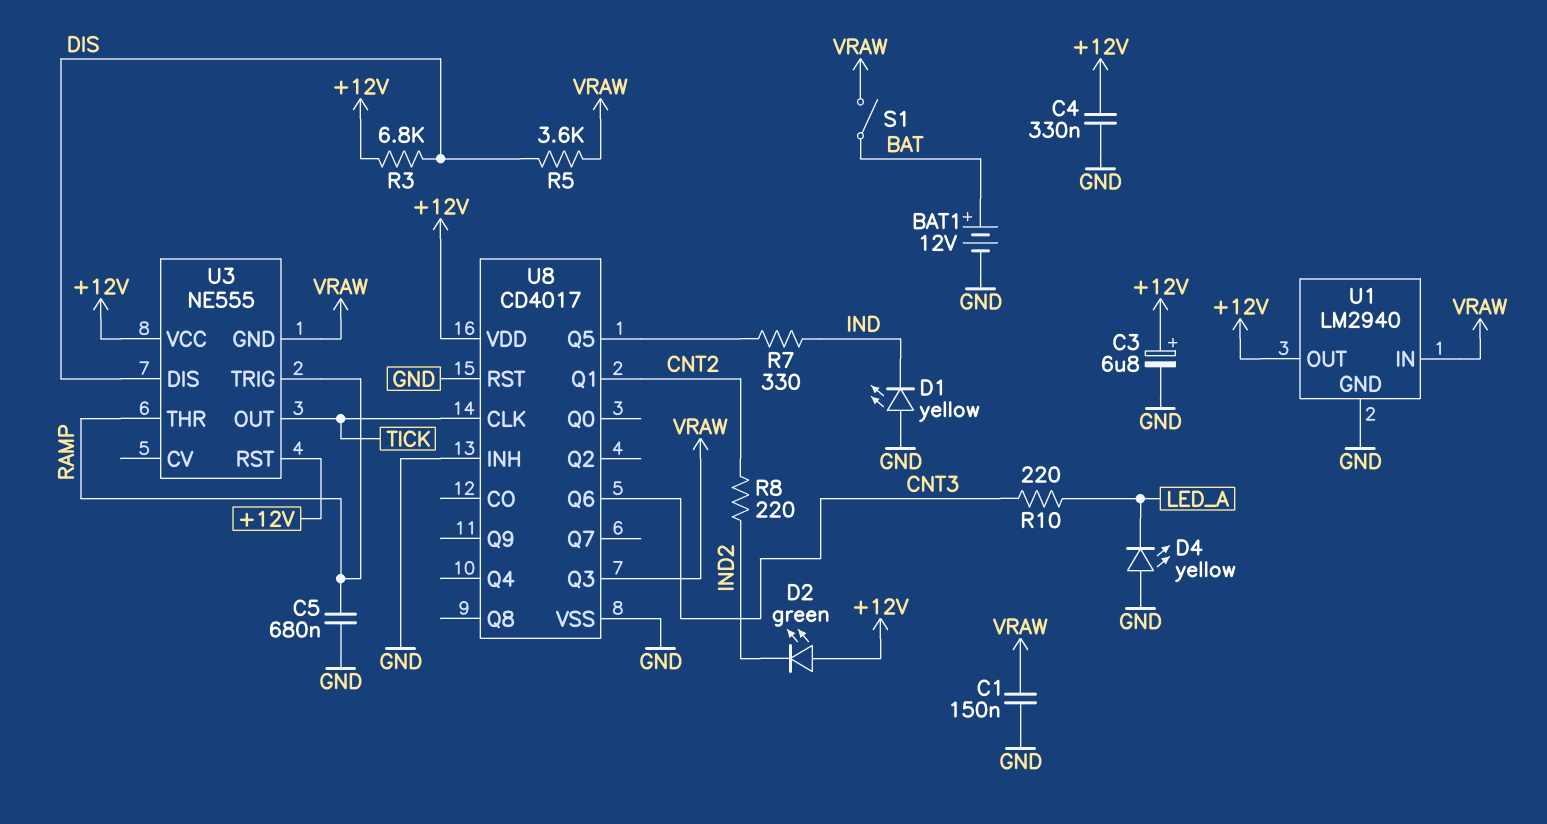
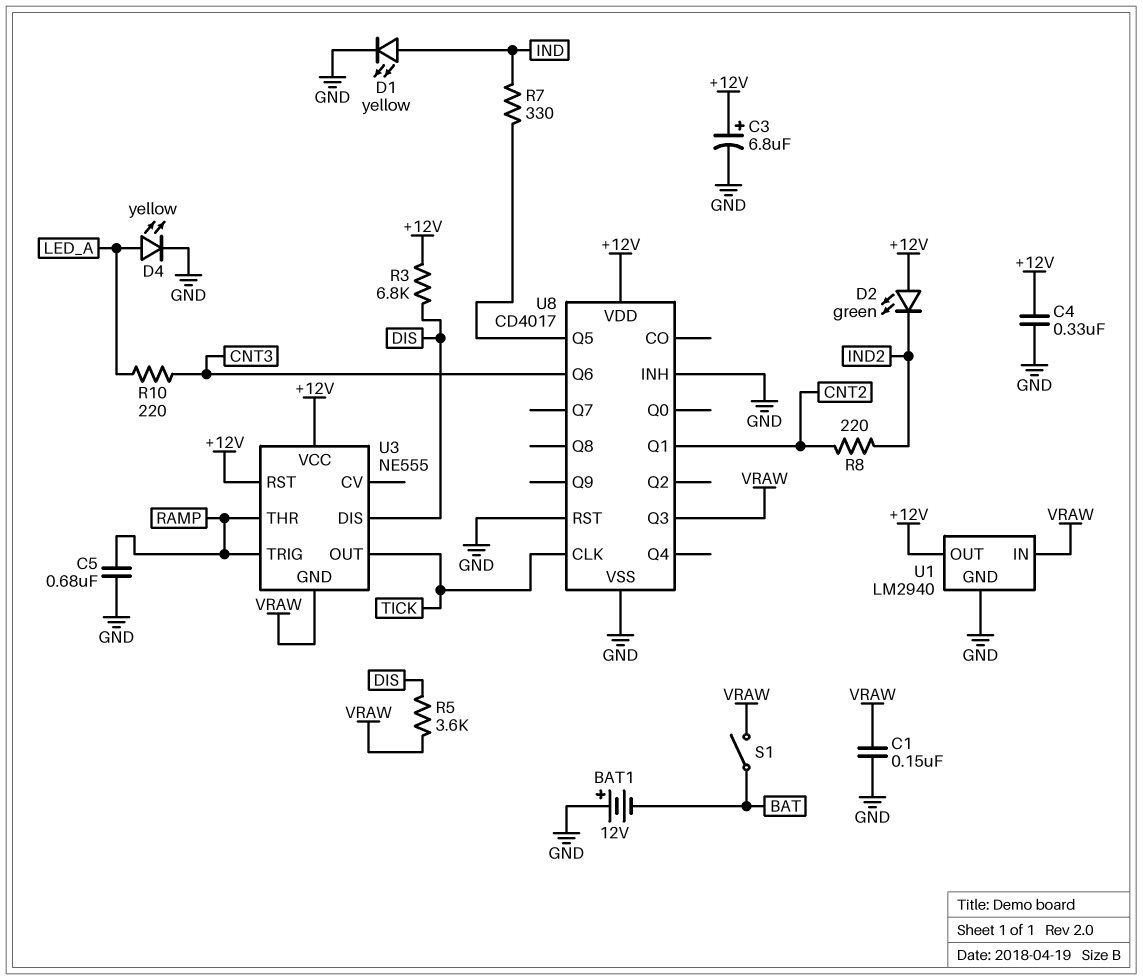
BAT1: 12V (plus BAT, minus GND) -> 12V (plus GND, minus BAT)
D1: LED yellow (A GND, K IND) -> LED yellow (A IND, K GND)
D4: LED yellow (A GND, K LED_A) -> LED yellow (A LED_A, K GND)

